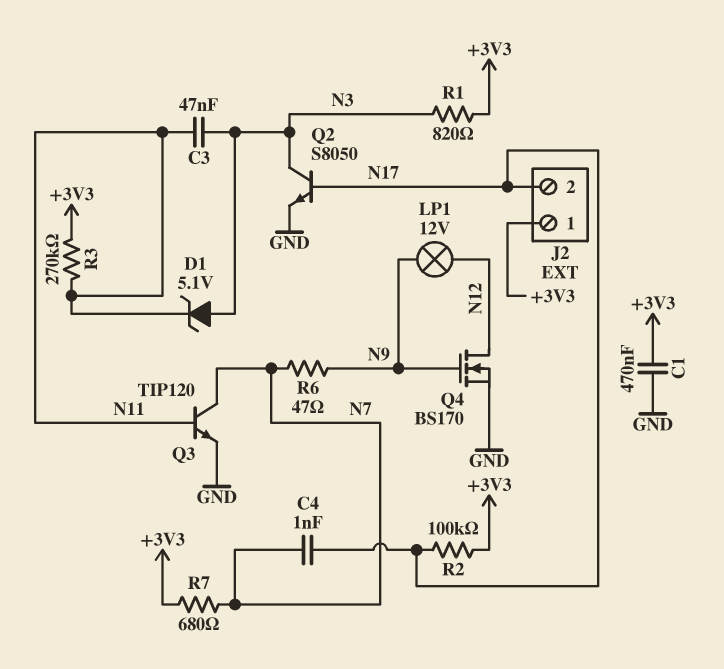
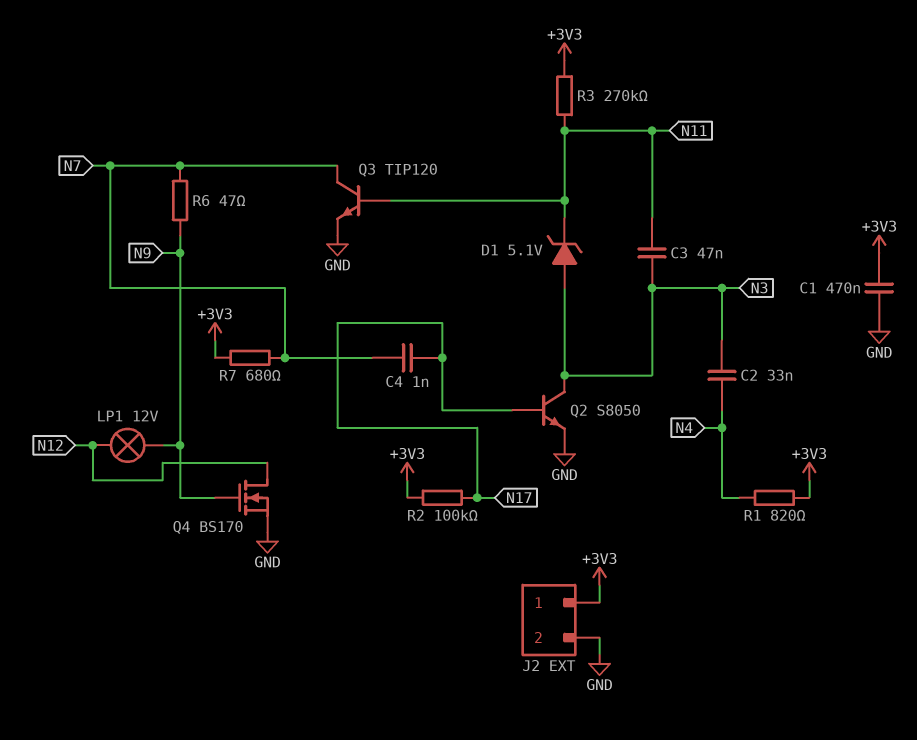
C2: none -> 33nF (N3, N4)
J2 pin 2: N17 -> GND
R1: 820 (+3V3, N3) -> 820 (+3V3, N4)

